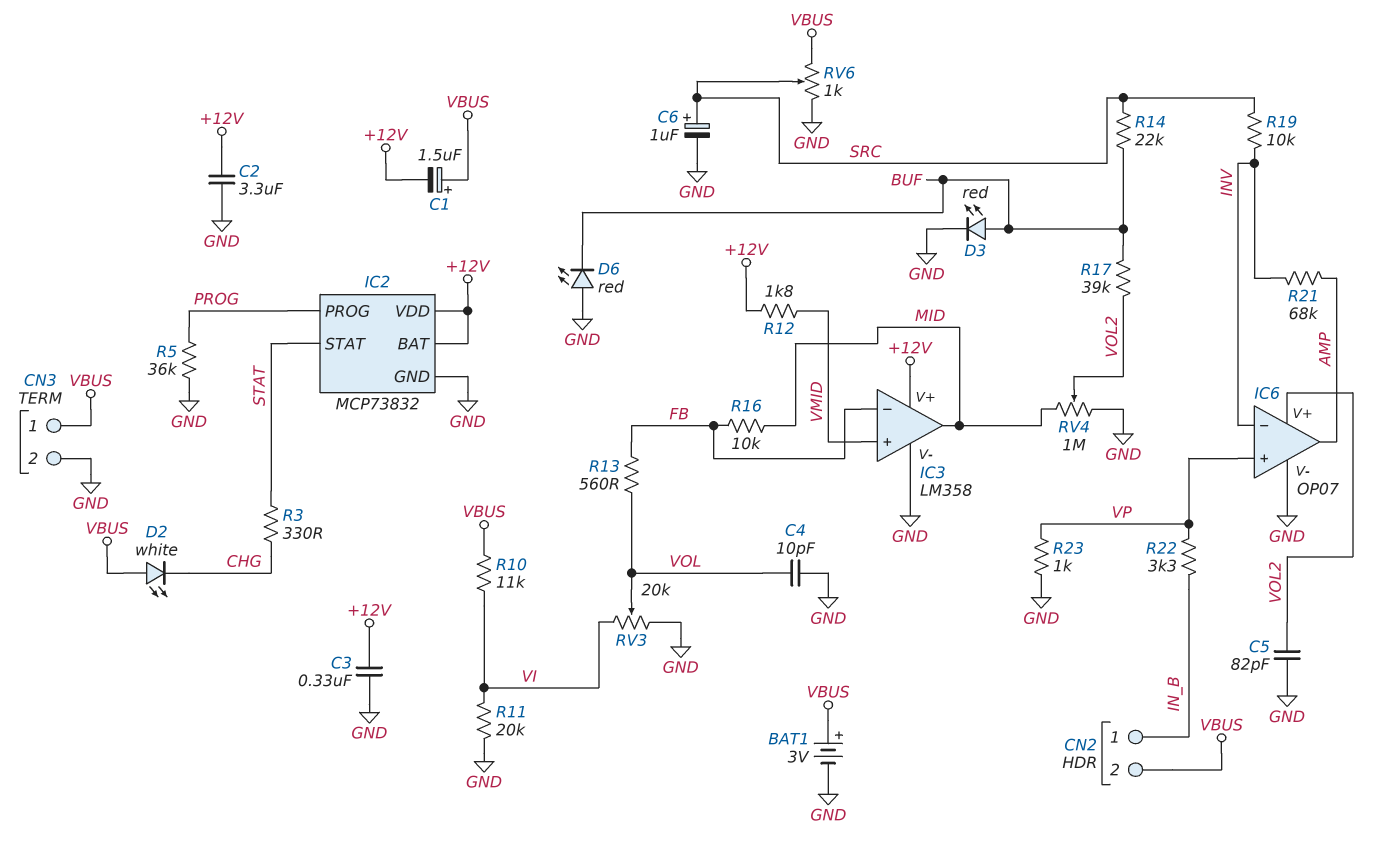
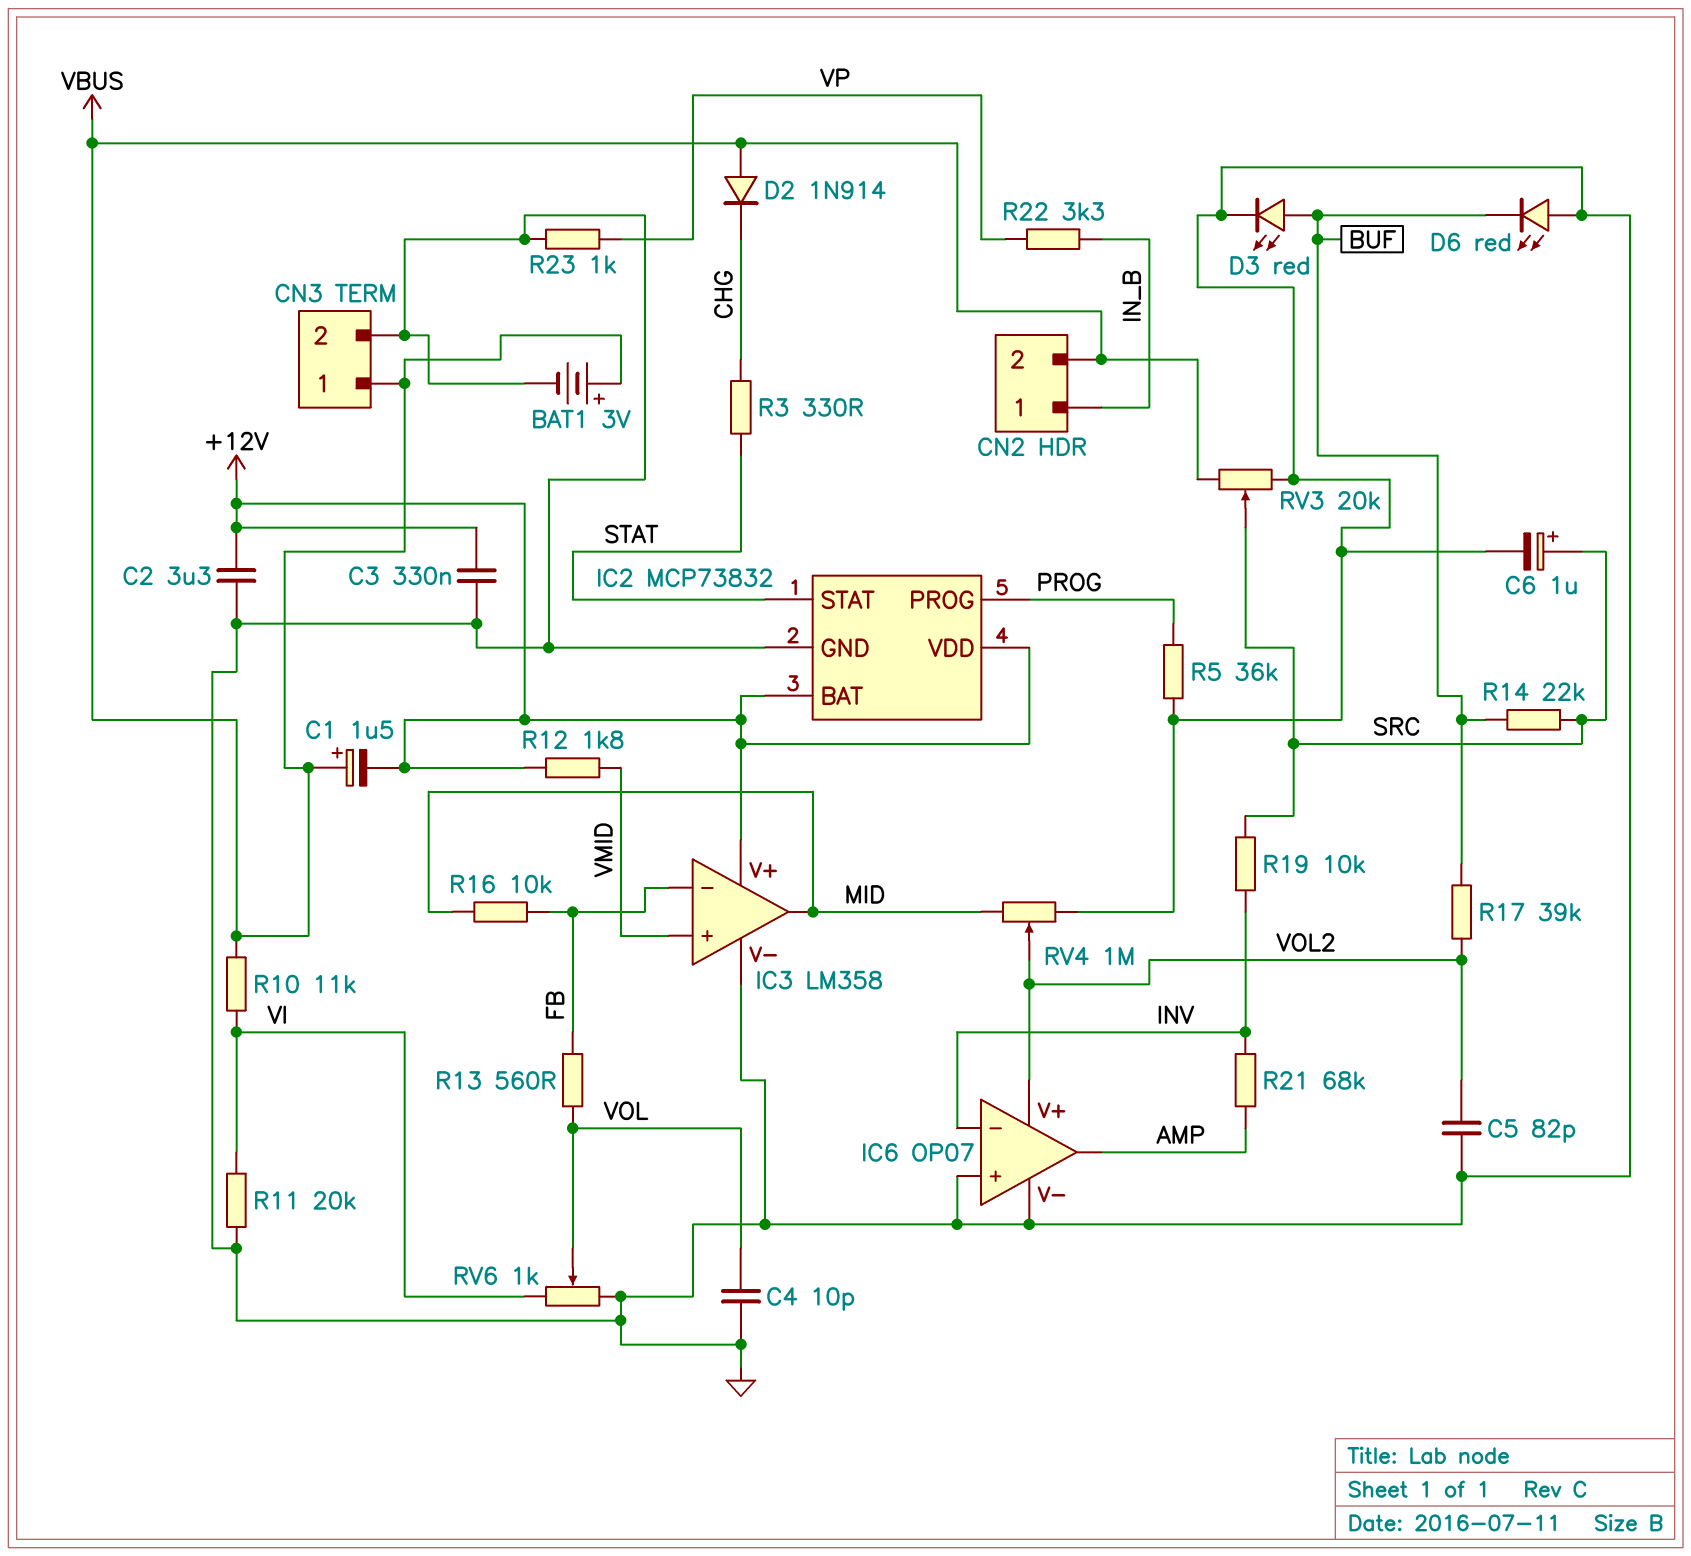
D2: LED white (A VBUS, K CHG) -> diode 1N914 (A VBUS, K CHG)
IC6 pin in+: VP -> GND
RV3: 20k (GND, VI, wiper VOL) -> 20k (GND, VBUS, wiper SRC)
RV6: 1k (GND, VBUS, wiper SRC) -> 1k (GND, VI, wiper VOL)

